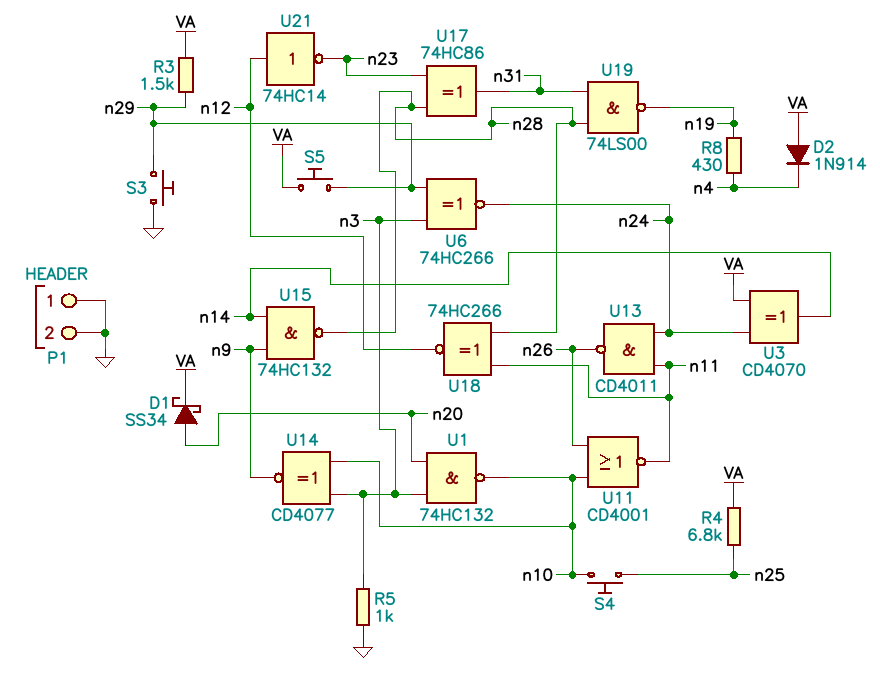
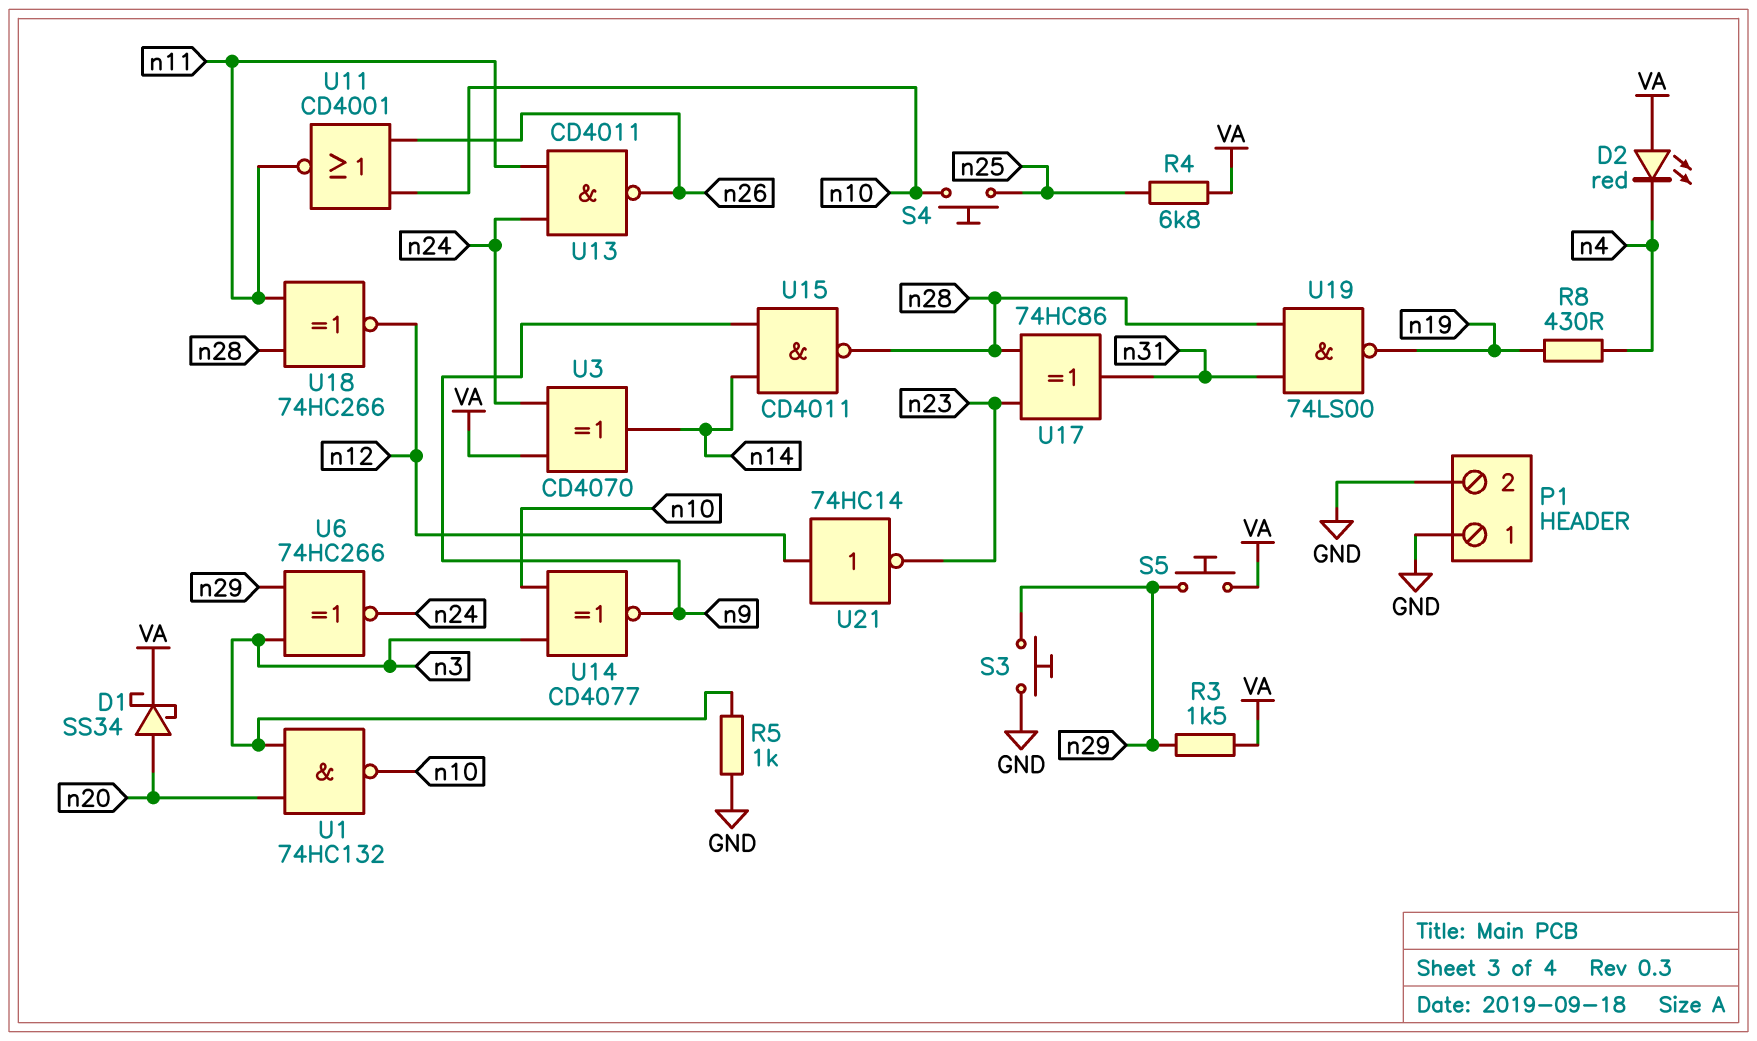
D2: diode 1N914 (A VA, K n4) -> LED red (A VA, K n4)
U15: NAND 74HC132 (in n9, in n14, out n28) -> NAND CD4011 (in n9, in n14, out n28)

